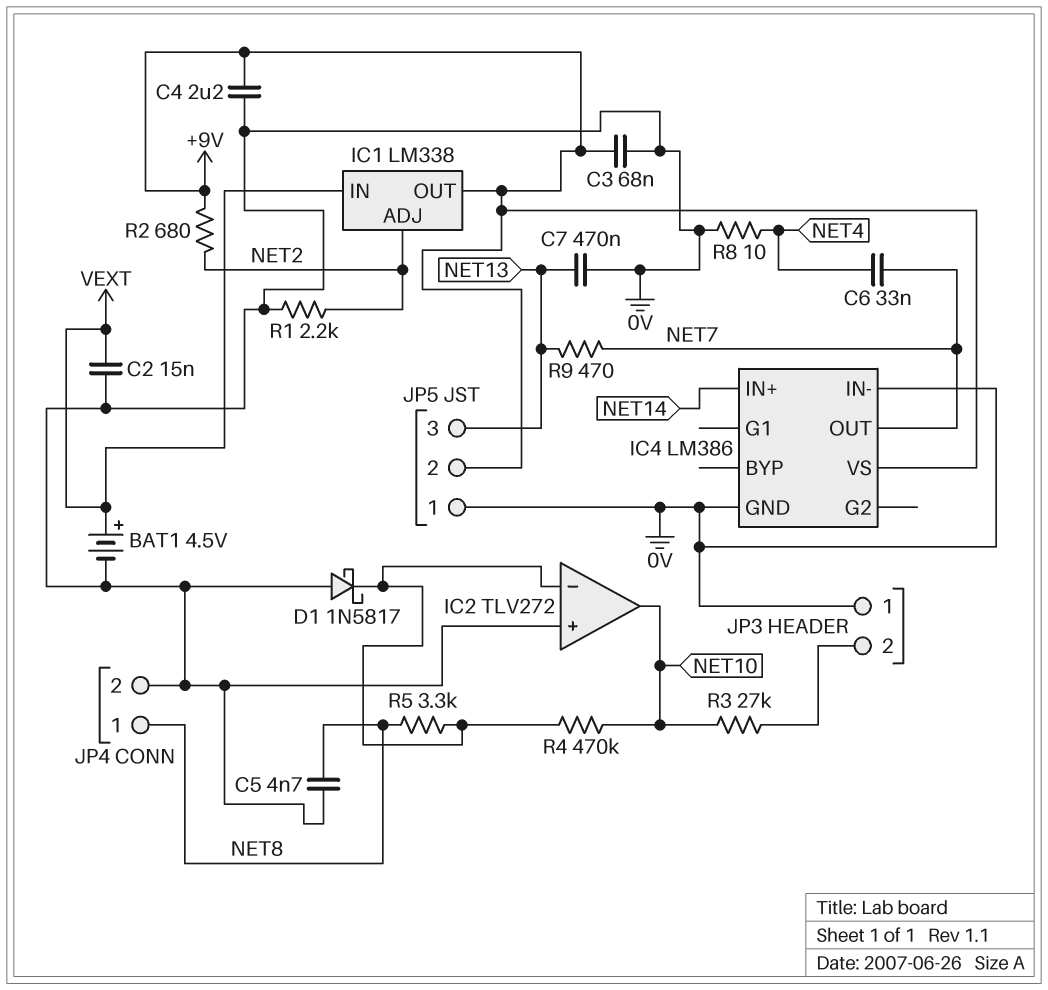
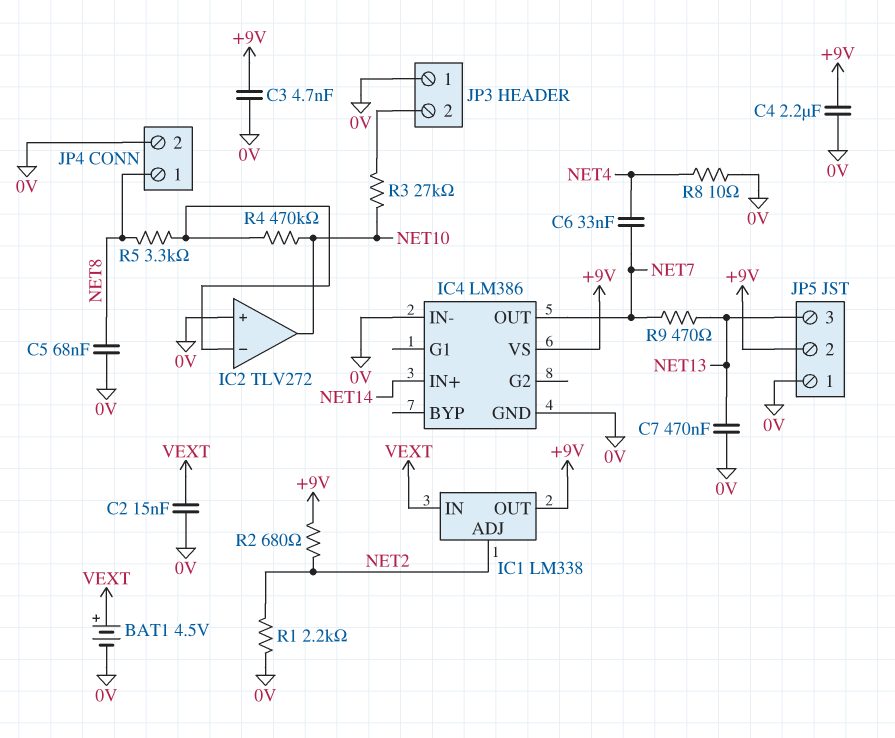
C3: 68nF (+9V, 0V) -> 4.7nF (+9V, 0V)
C5: 4.7nF (0V, NET8) -> 68nF (0V, NET8)
D1: schottky 1N5817 (A 0V, K IC2/in-) -> none

